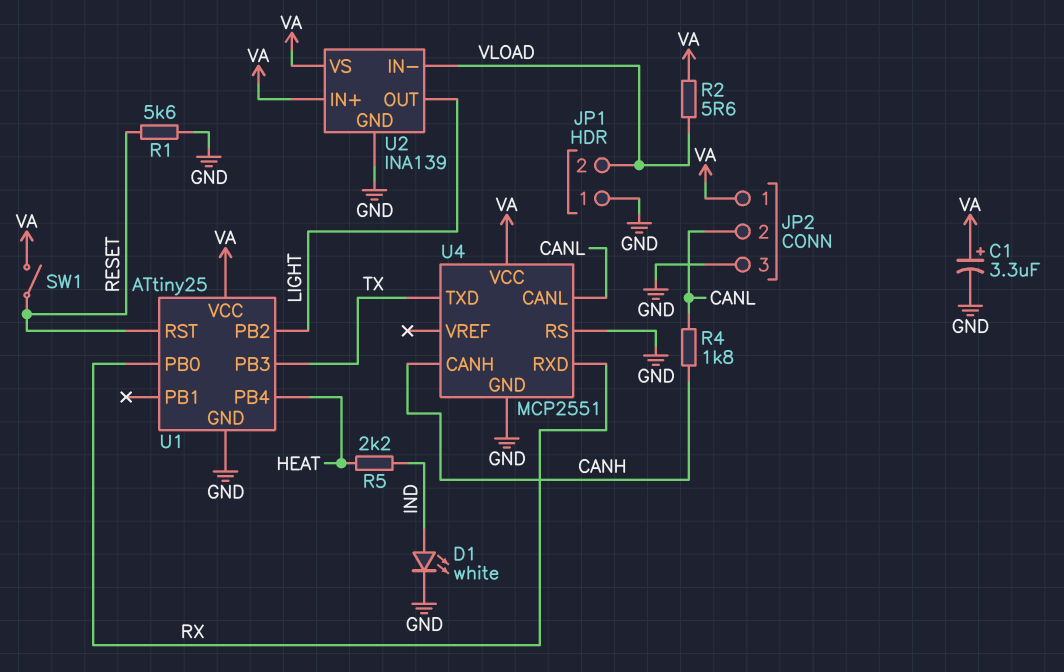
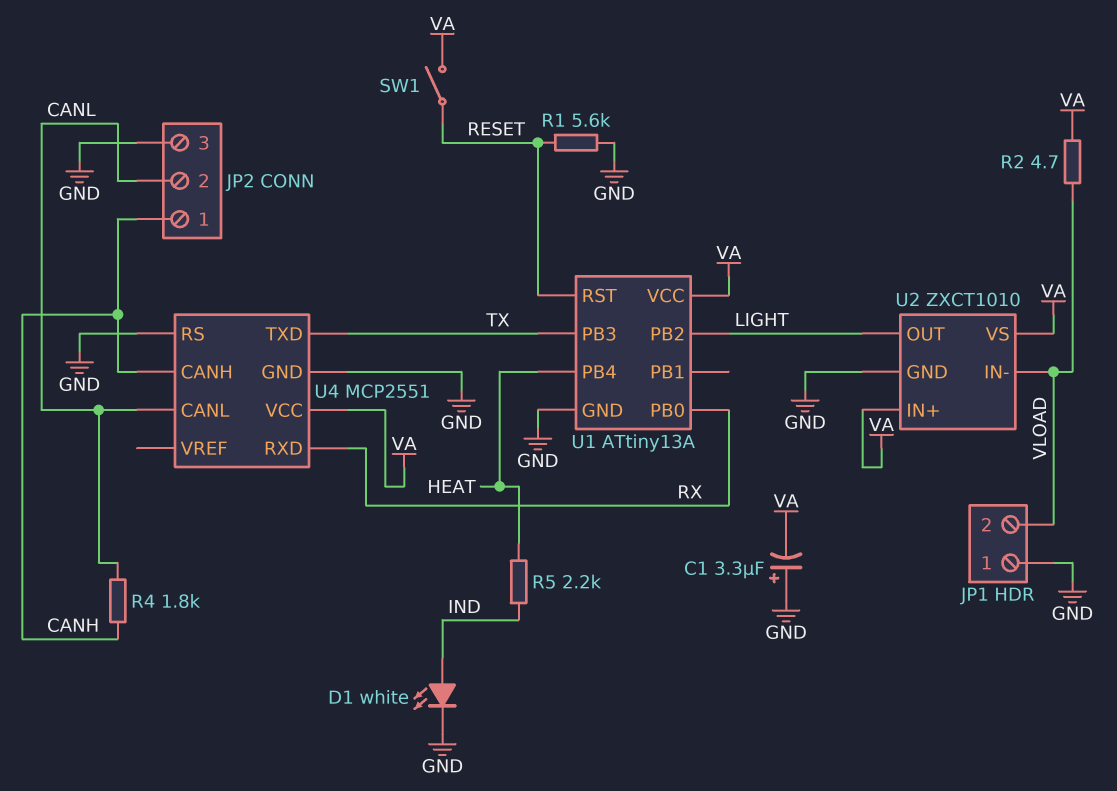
C1: 3.3uF (plus VA, minus GND) -> 3.3uF (plus GND, minus VA)
JP2 pin 1: VA -> CANH
R2: 5.6 (VA, VLOAD) -> 4.7 (VA, VLOAD)
U1: ATtiny25 -> ATtiny13A
U2: INA139 -> ZXCT1010

